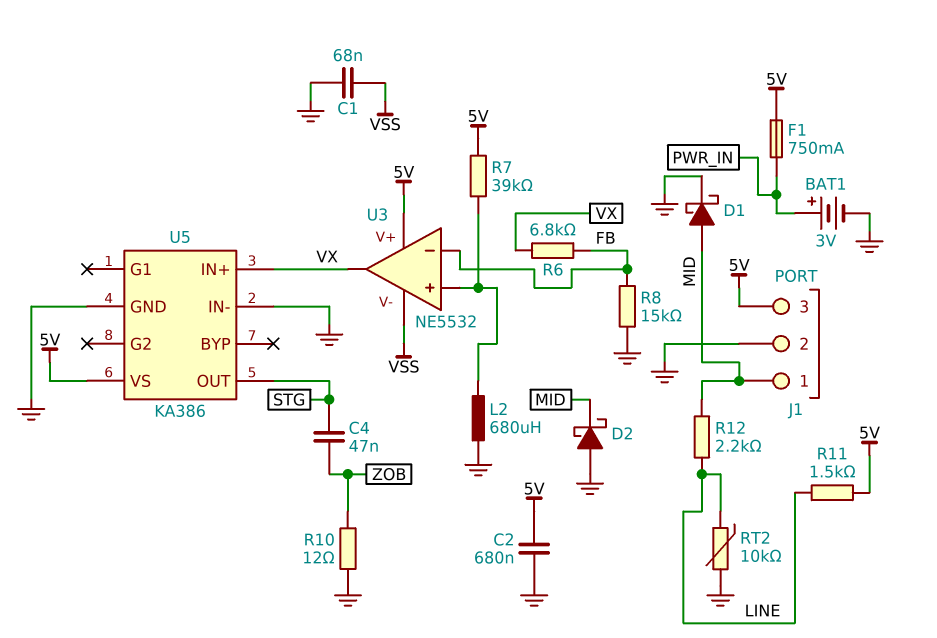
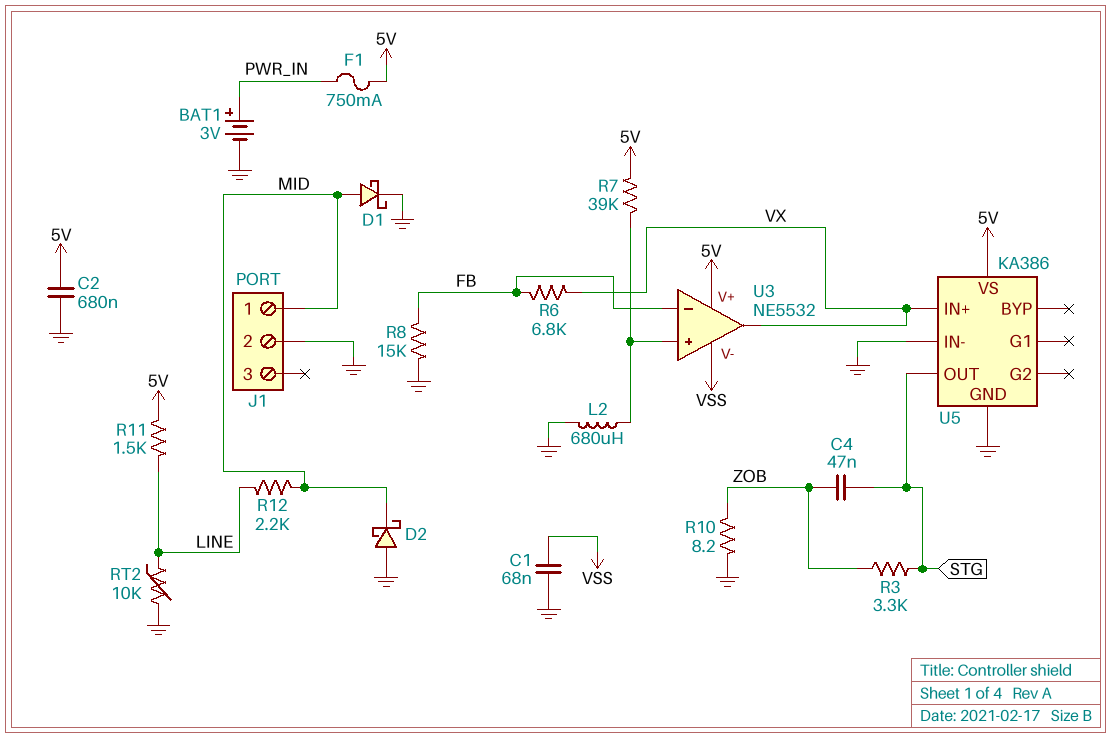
J1 pin 3: 5V -> none
R3: none -> 3.3k (STG, ZOB)
R10: 12 (GND, ZOB) -> 8.2 (GND, ZOB)

